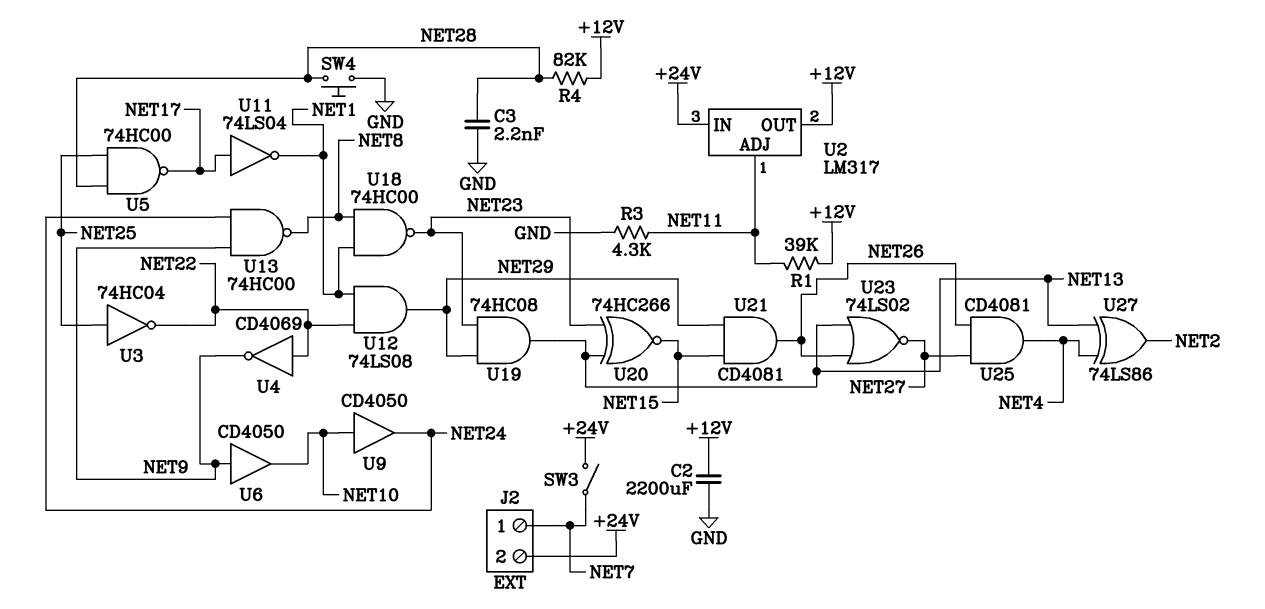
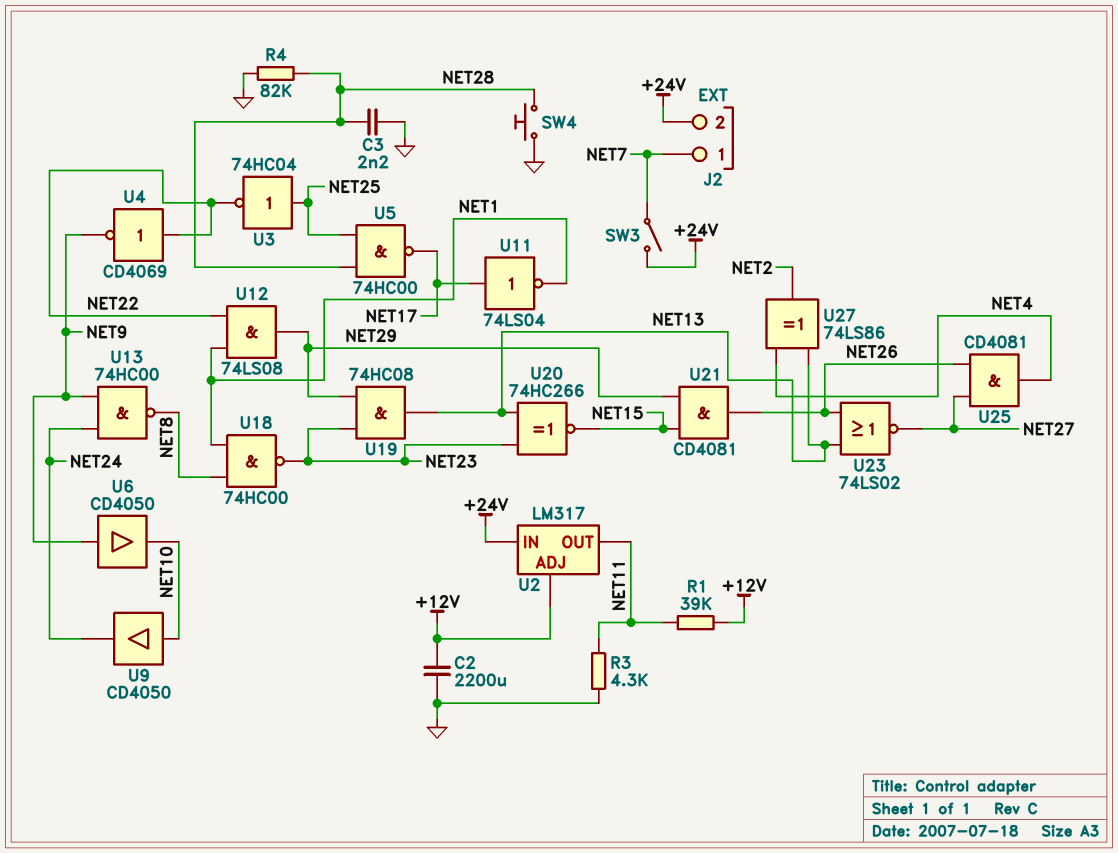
R4: 82k (+12V, NET28) -> 82k (GND, NET28)
U2 pin ADJ: NET11 -> +12V
U2 pin OUT: +12V -> NET11

